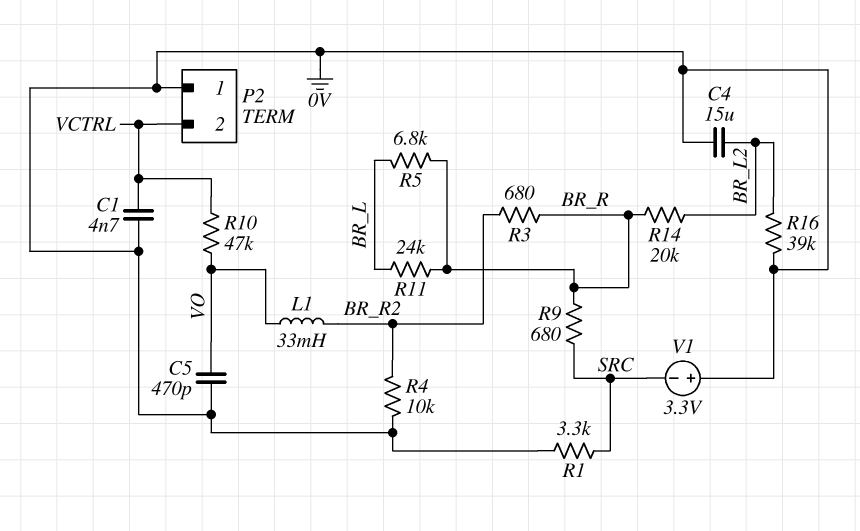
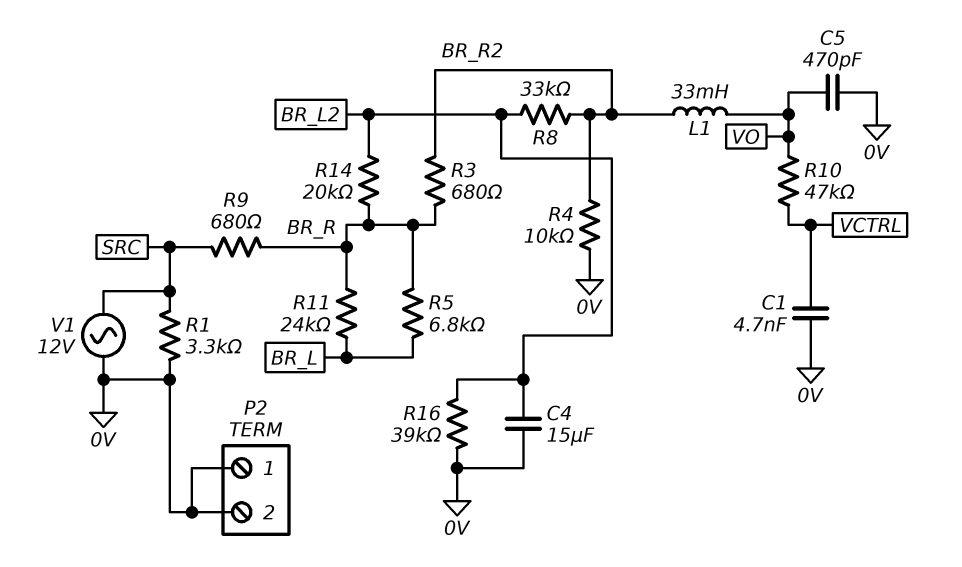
P2 pin 2: VCTRL -> 0V
R8: none -> 33k (BR_L2, BR_R2)
V1: 3.3V (plus 0V, minus SRC) -> AC 12V (0V, SRC)

